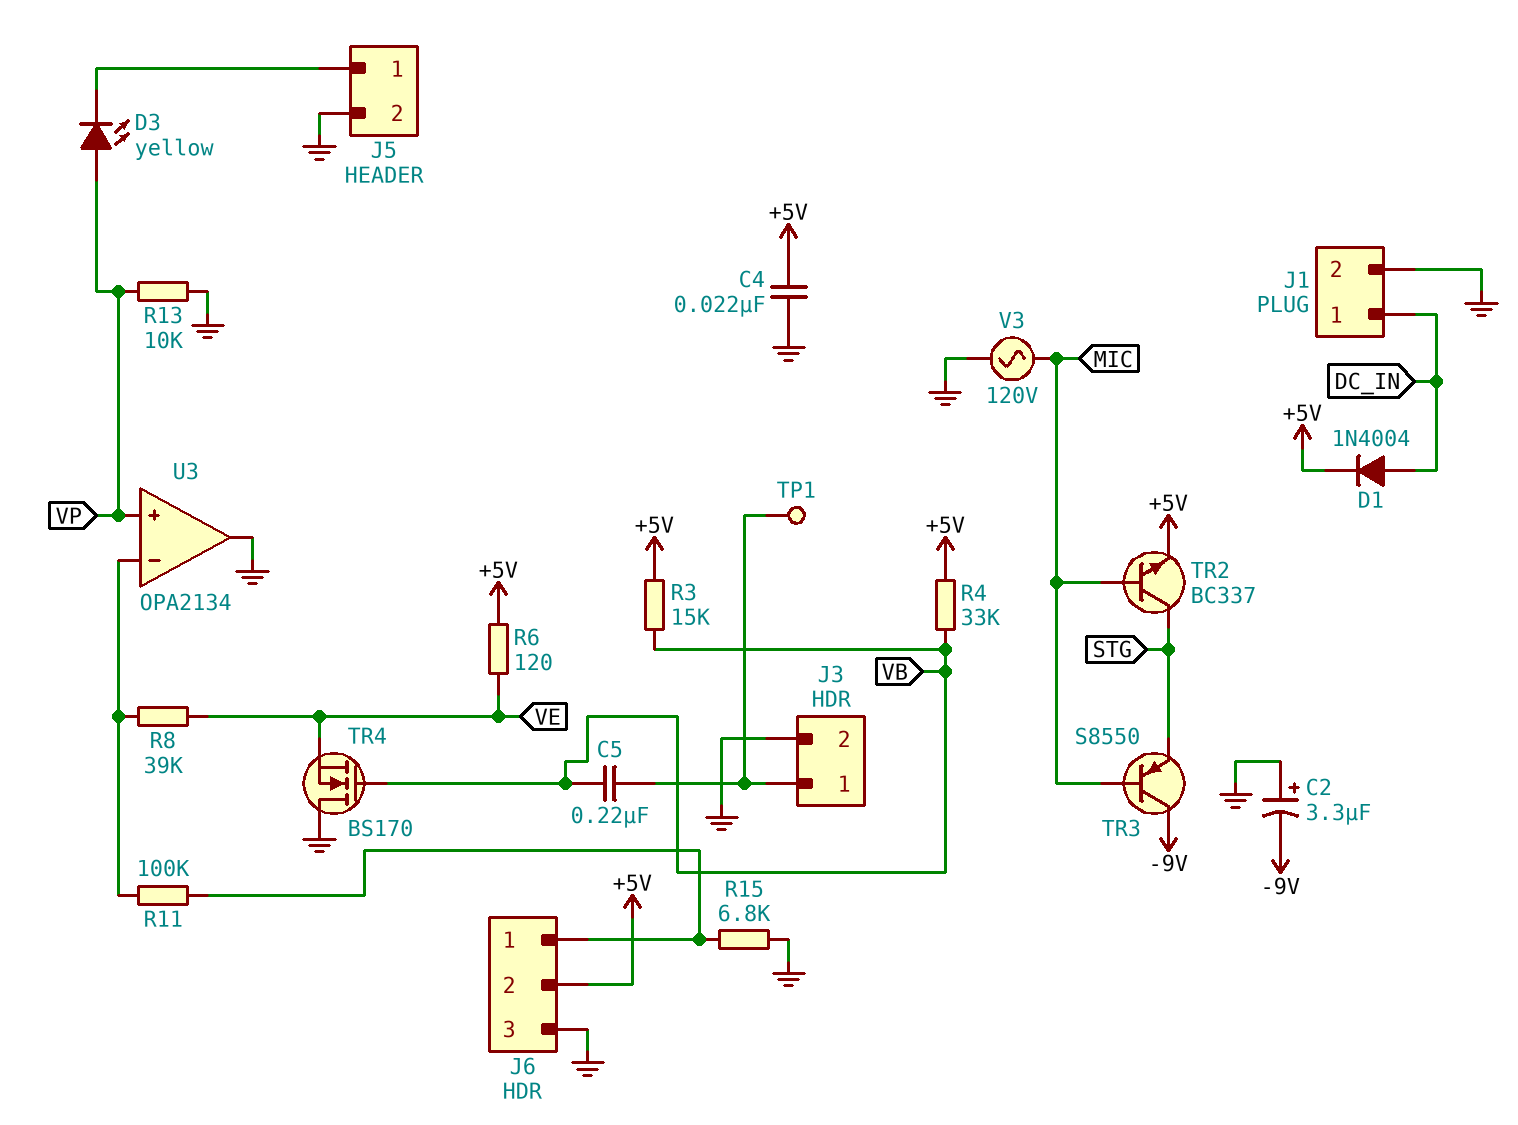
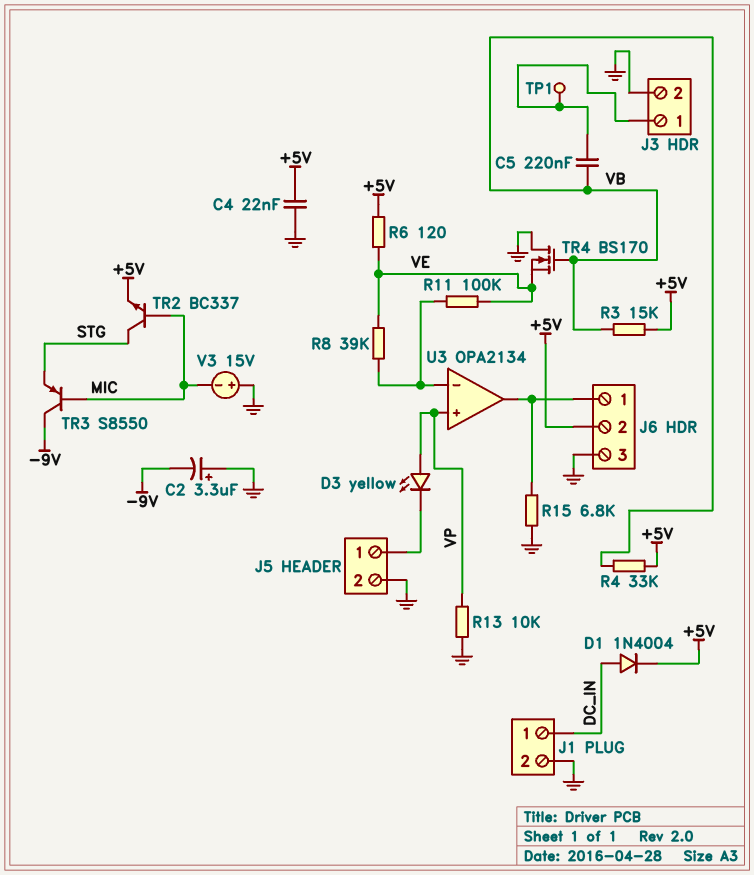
R11: 100k (J6/1, U3/in-) -> 100k (U3/in-, VE)
U3 pin out: GND -> J6/1
V3: AC 120V (GND, MIC) -> 15V (plus GND, minus MIC)

